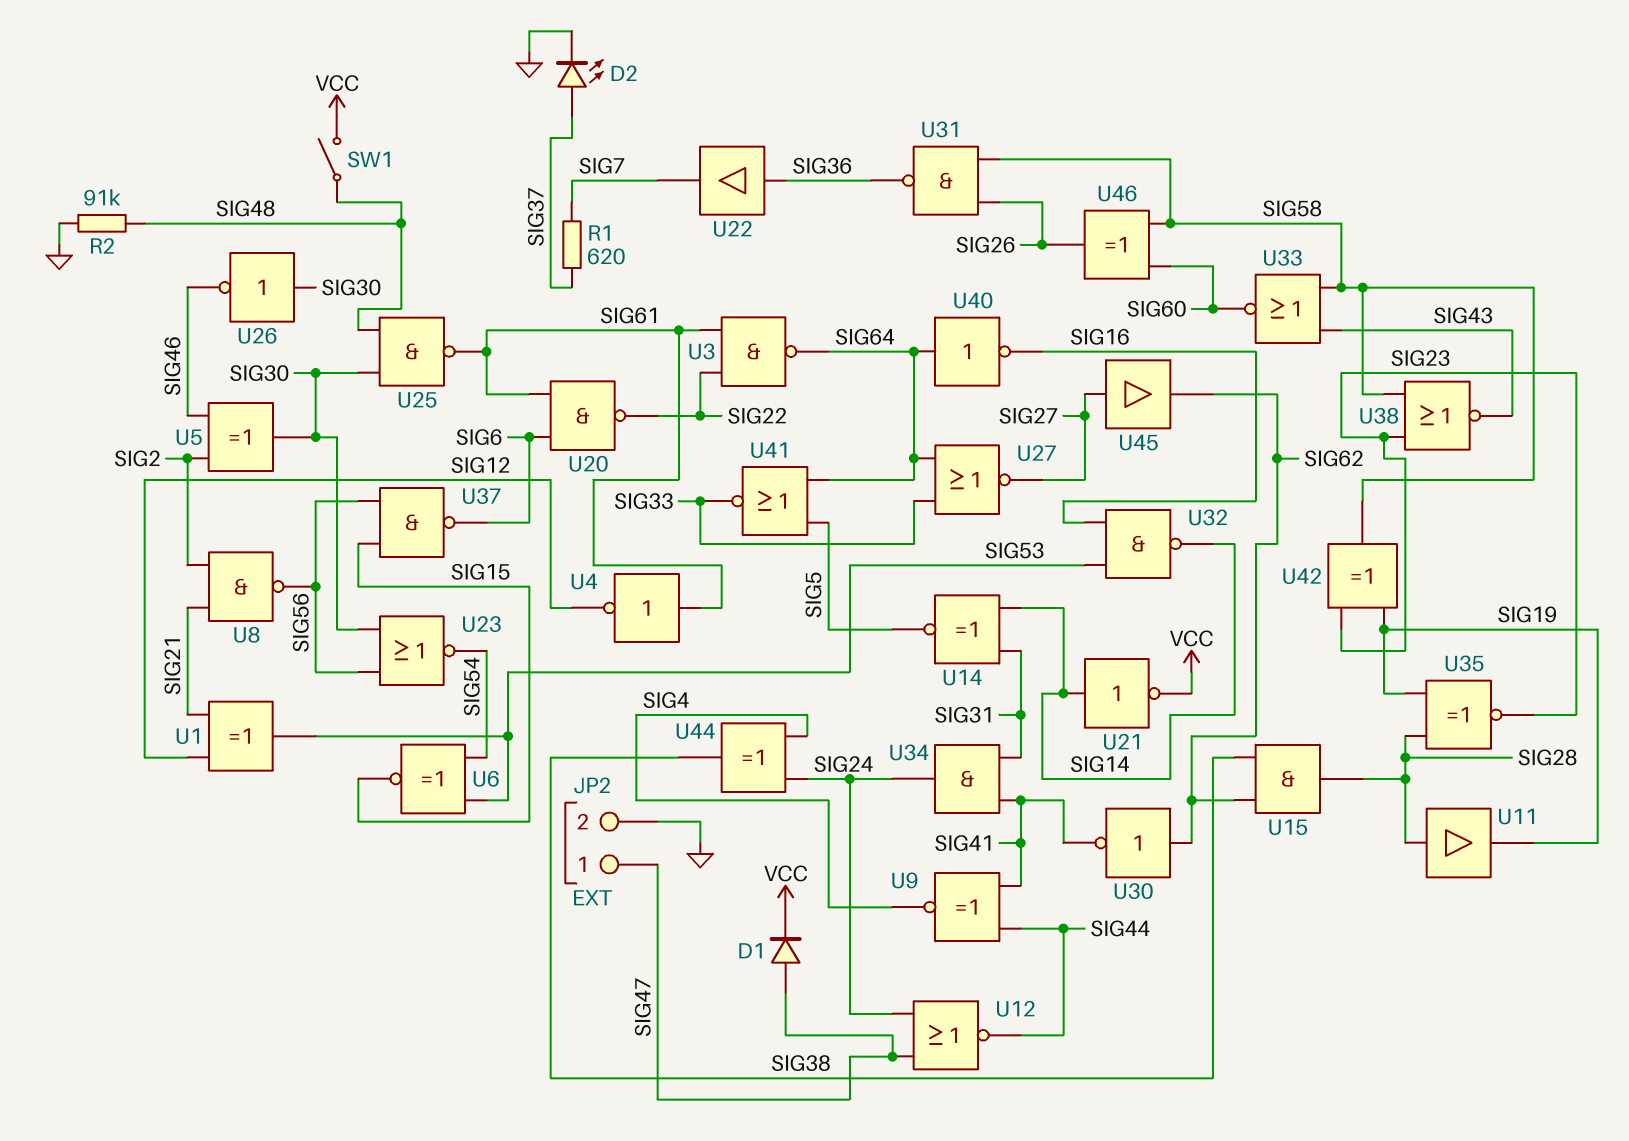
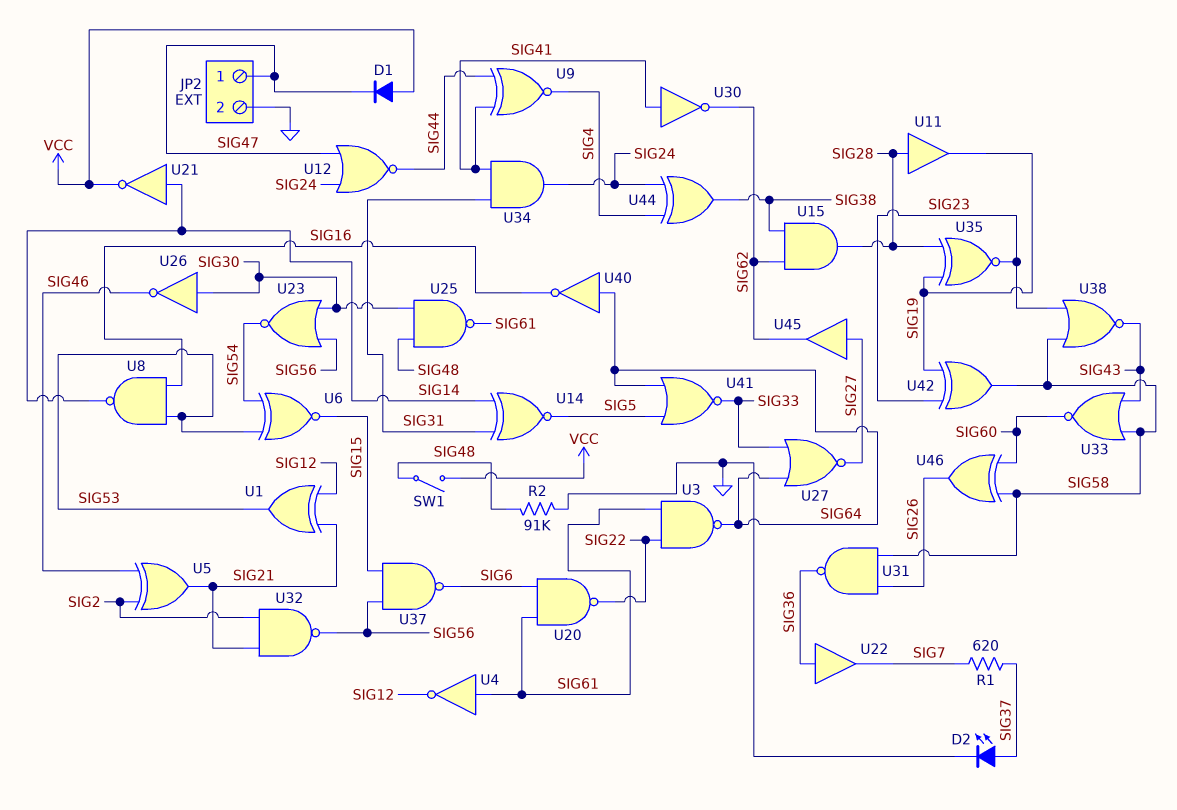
D1: diode (A SIG47, K VCC) -> diode (A VCC, K SIG47)
U5: XOR (in SIG2, in SIG46, out SIG30) -> XOR (in SIG2, in SIG46, out SIG21)
U8: NAND (in SIG2, in SIG21, out SIG56) -> NAND (in SIG16, in SIG53, out SIG14)
U30: NOT (in SIG62, out SIG41) -> NOT (in SIG41, out SIG62)
U32: NAND (in SIG16, in SIG53, out SIG14) -> NAND (in SIG2, in SIG21, out SIG56)

